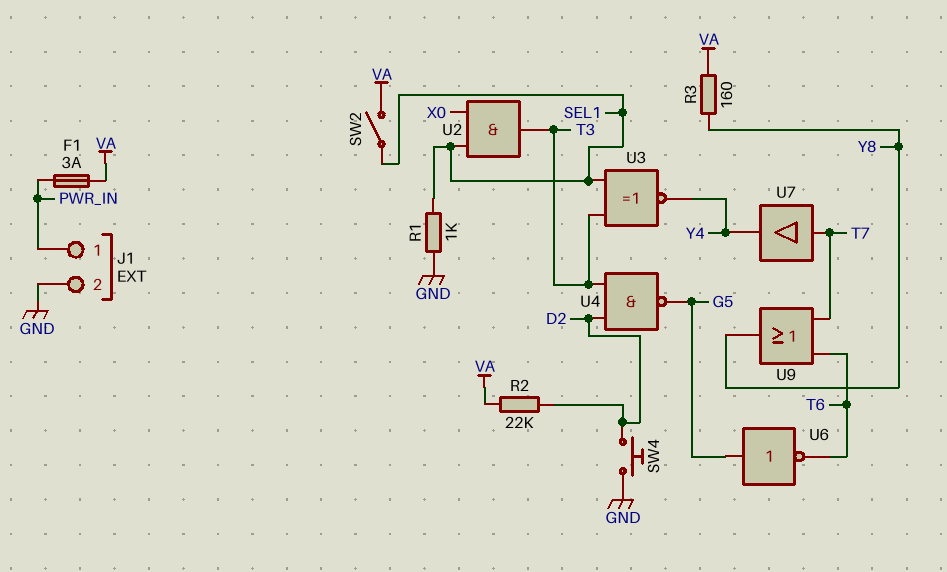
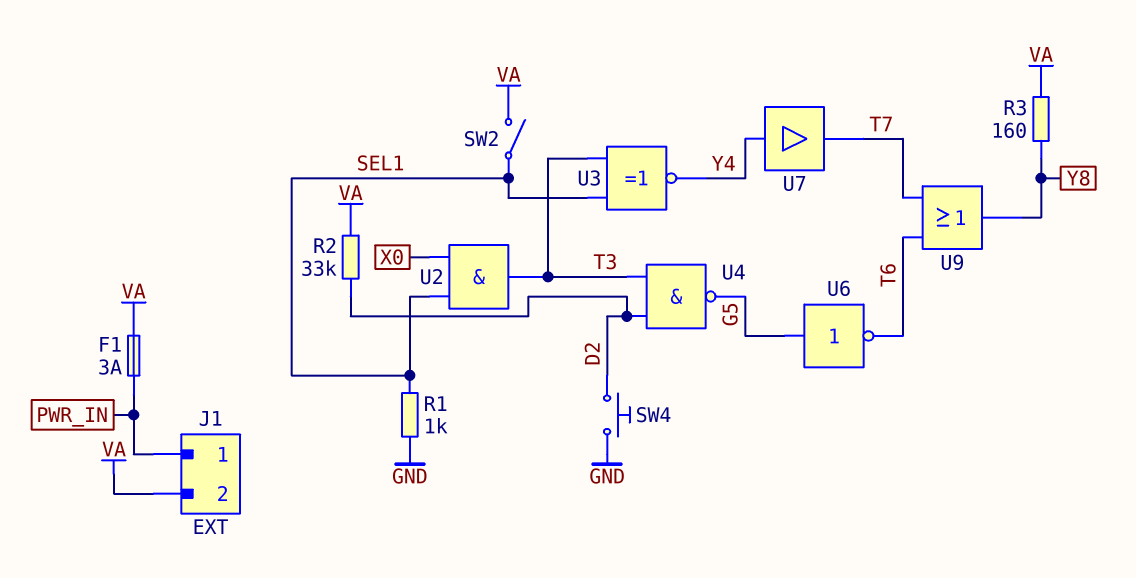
J1 pin 2: GND -> VA
R2: 22k (D2, VA) -> 33k (D2, VA)
U7: buffer (in T7, out Y4) -> buffer (in Y4, out T7)

